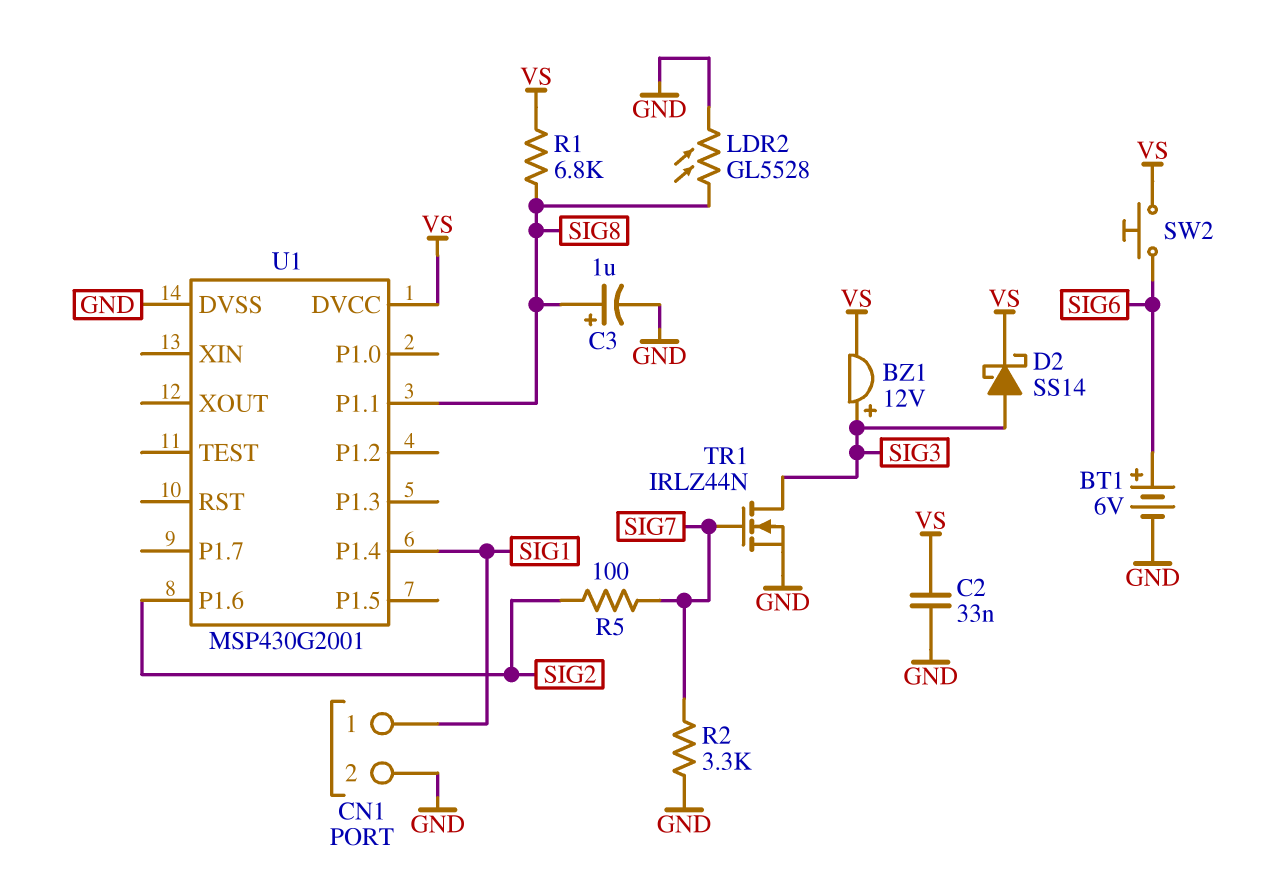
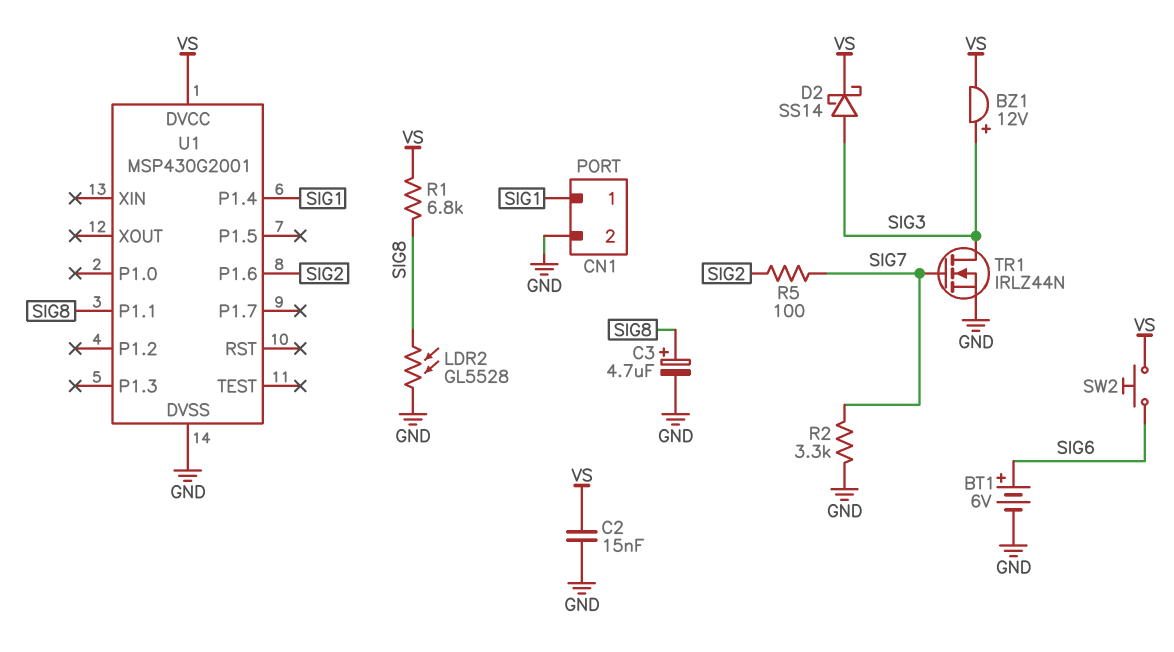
C2: 33nF (GND, VS) -> 15nF (GND, VS)
C3: 1uF (plus SIG8, minus GND) -> 4.7uF (plus SIG8, minus GND)

